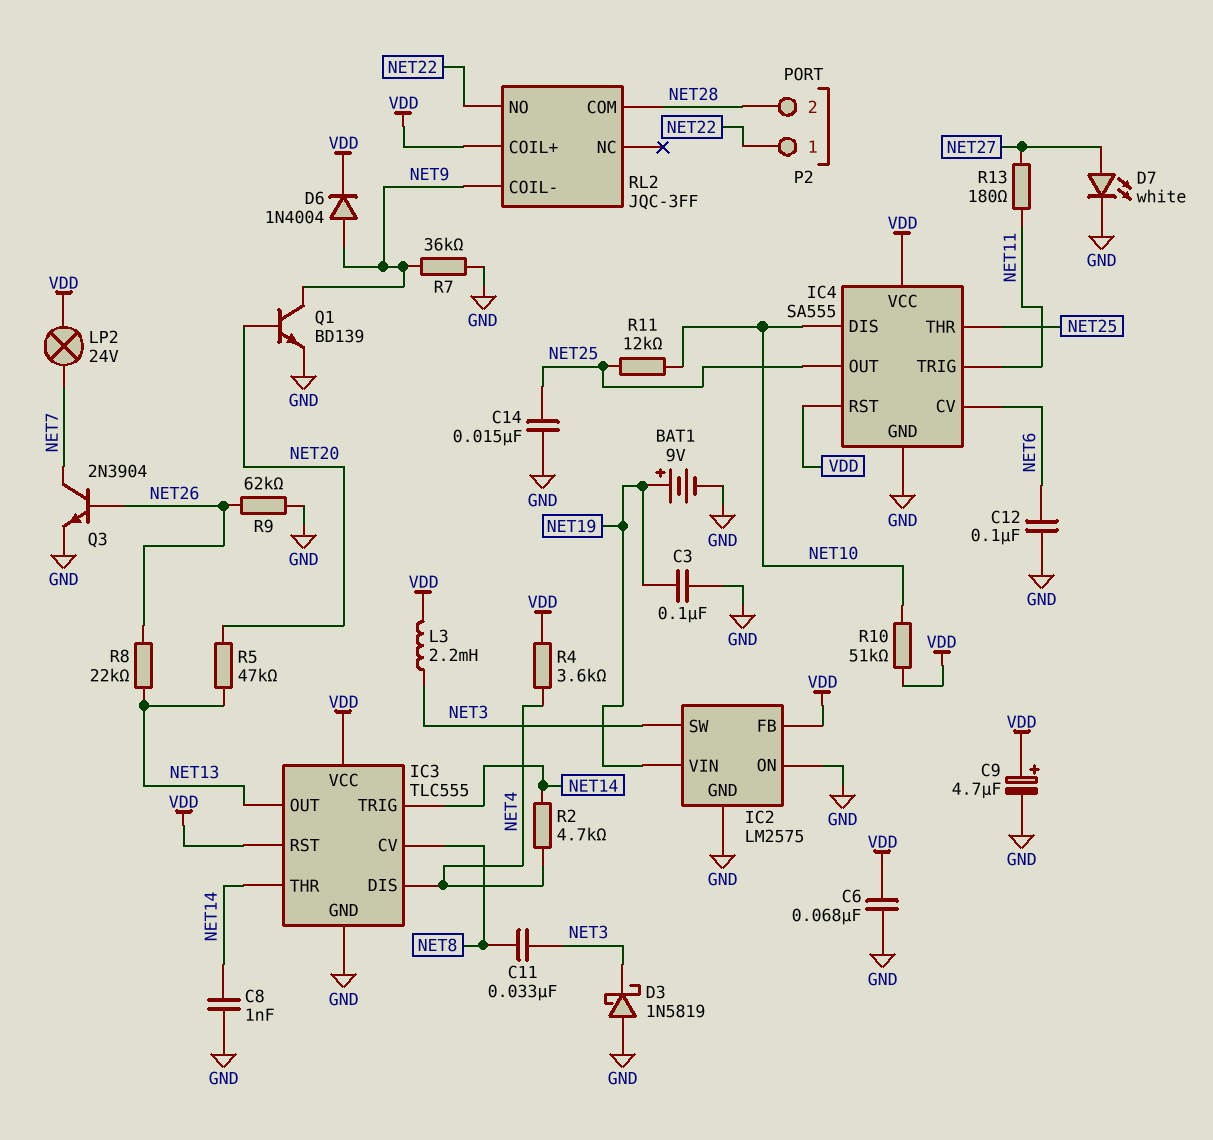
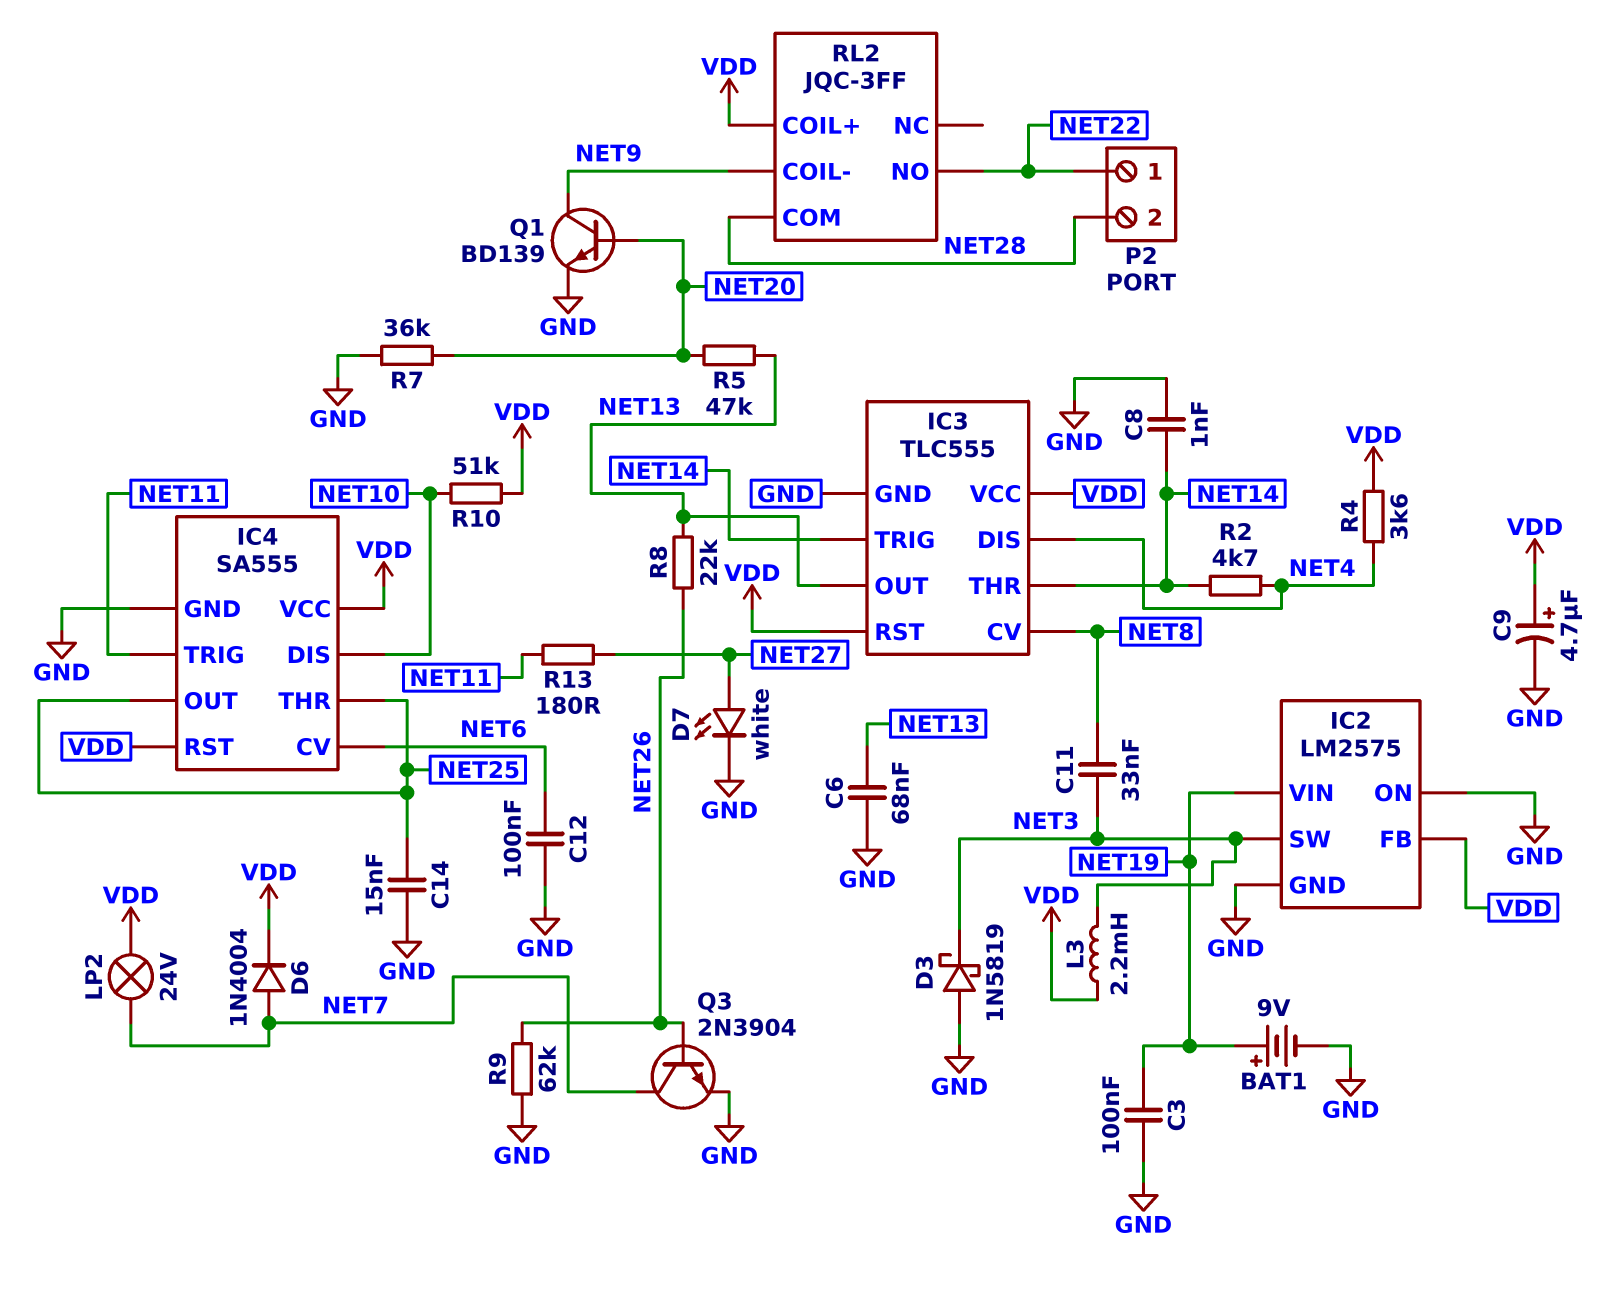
C6: 68nF (GND, VDD) -> 68nF (GND, NET13)
D6: diode 1N4004 (A NET9, K VDD) -> diode 1N4004 (A NET7, K VDD)
R7: 36k (GND, NET9) -> 36k (GND, NET20)
R11: 12k (NET10, NET25) -> none

